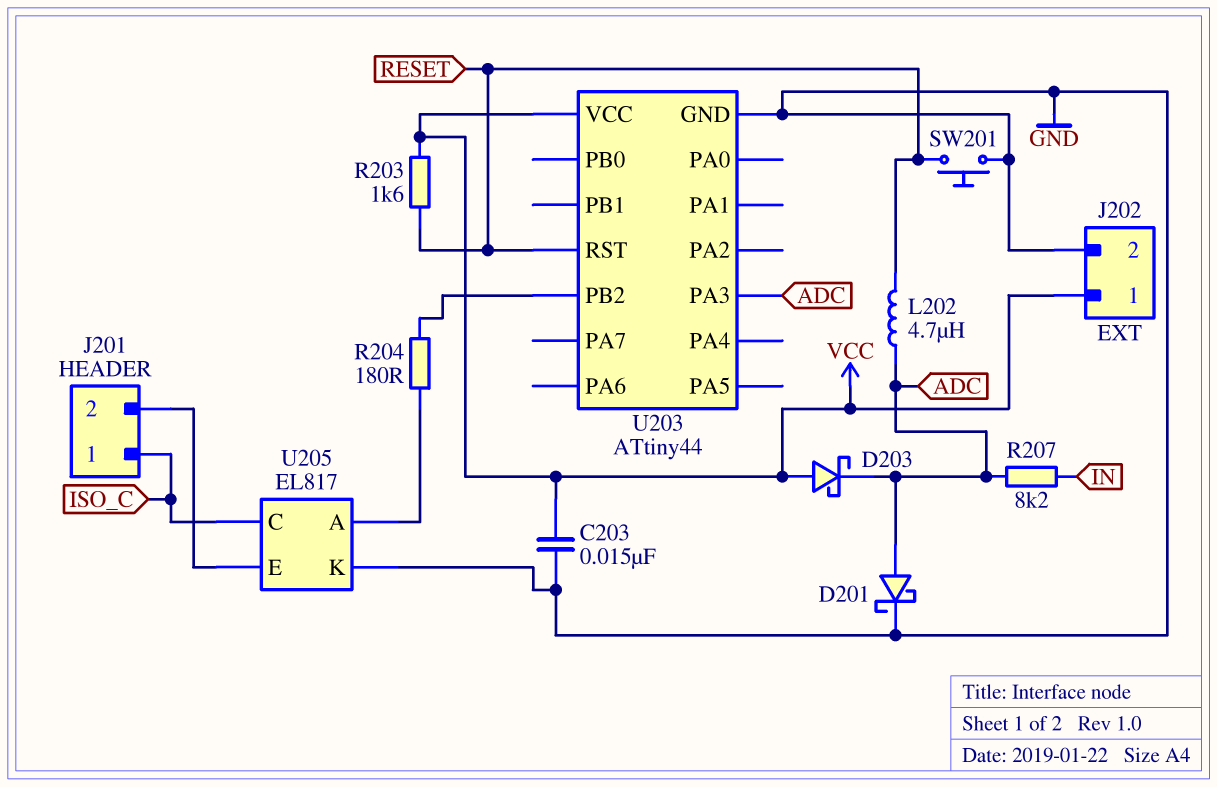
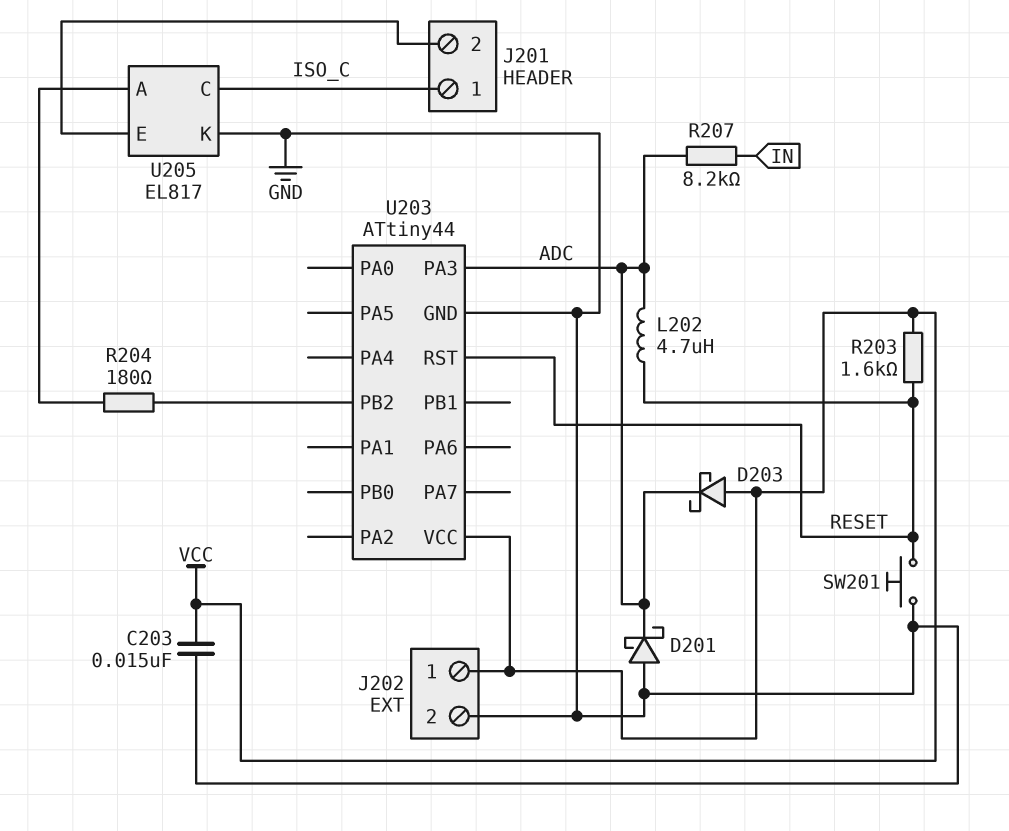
D201: schottky (A ADC, K GND) -> schottky (A GND, K ADC)

